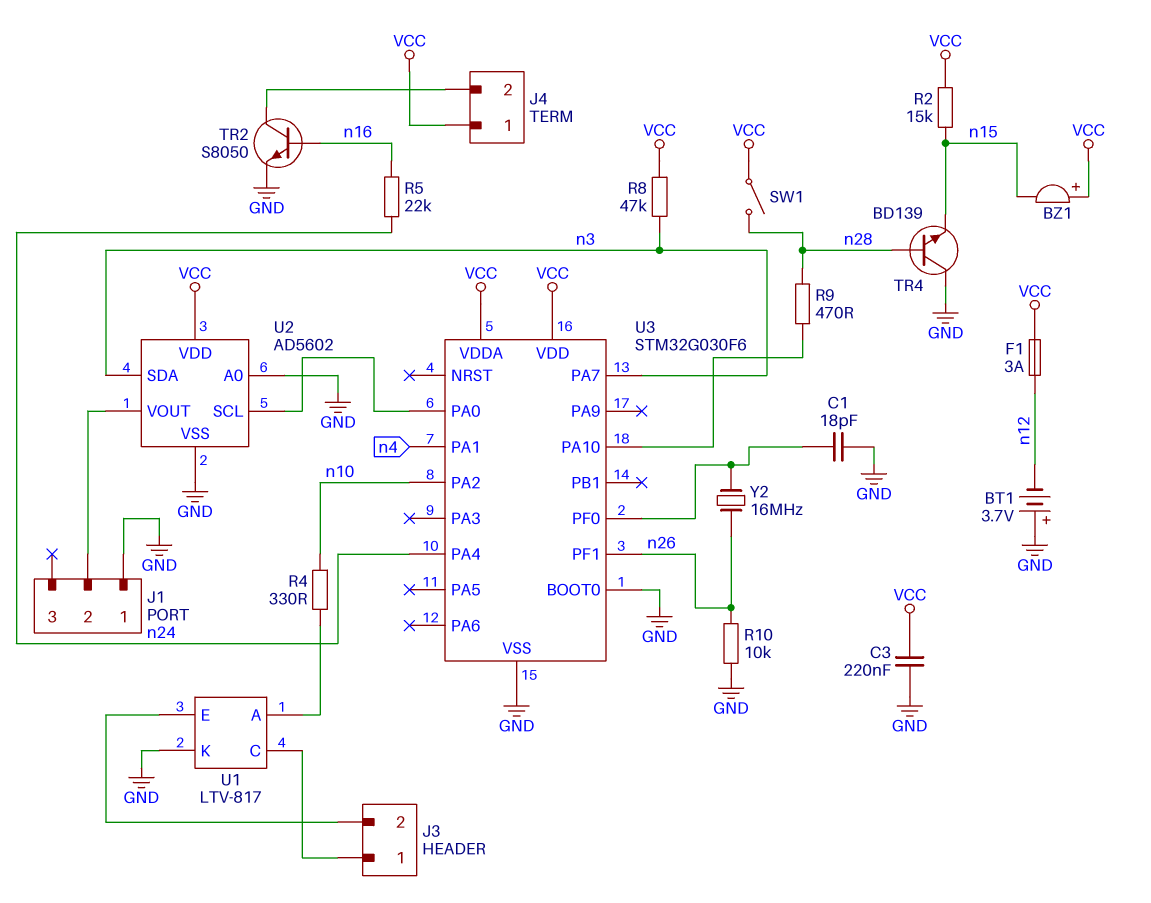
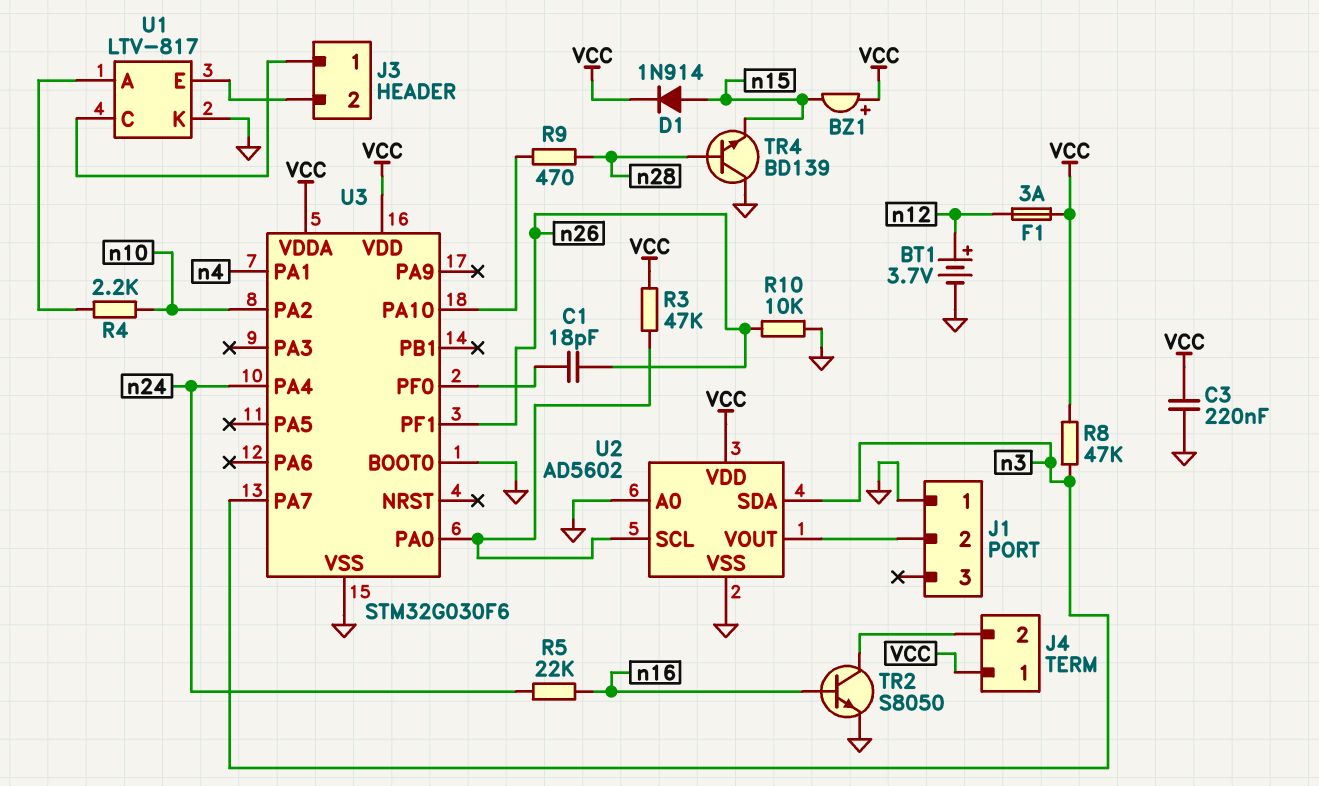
BT1: 3.7V (plus GND, minus n12) -> 3.7V (plus n12, minus GND)
C1: 18pF (GND, U3/PF0) -> 18pF (U3/PF0, n26)
D1: none -> diode 1N914 (A n15, K VCC)
R2: 15k (VCC, n15) -> none
R3: none -> 47k (U2/SCL, VCC)
R4: 330 (U1/A, n10) -> 2.2k (U1/A, n10)
SW1: switch (VCC, n28) -> none
Y2: 16MHz (U3/PF0, n26) -> none

